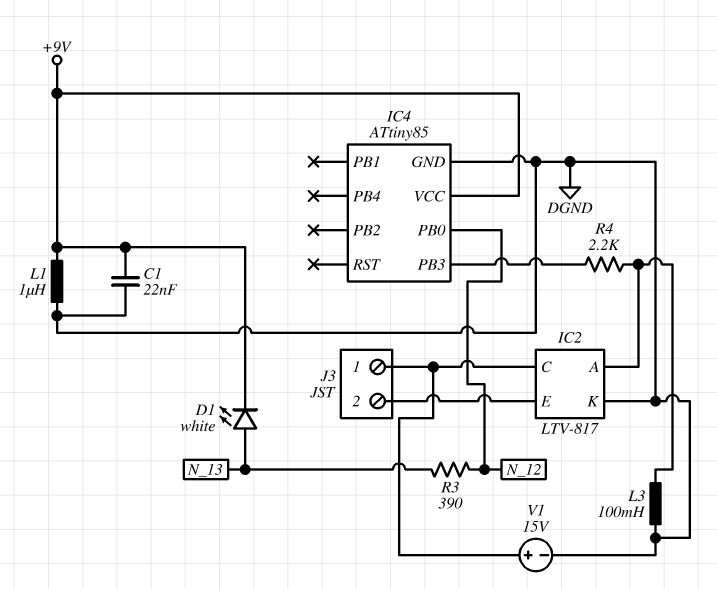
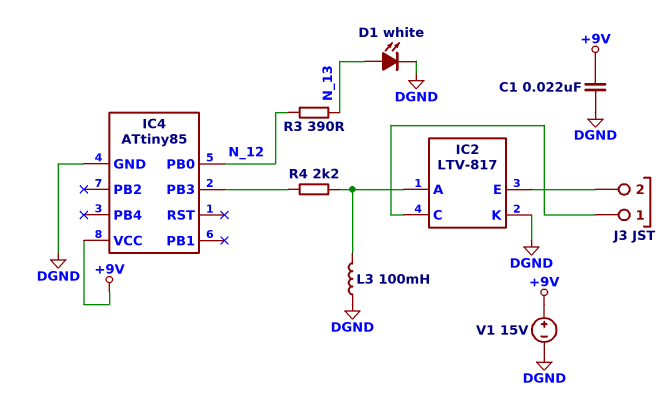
D1: LED white (A N_13, K +9V) -> LED white (A N_13, K DGND)
L1: 1uH (+9V, DGND) -> none
V1: 15V (plus IC2/C, minus DGND) -> 15V (plus +9V, minus DGND)

